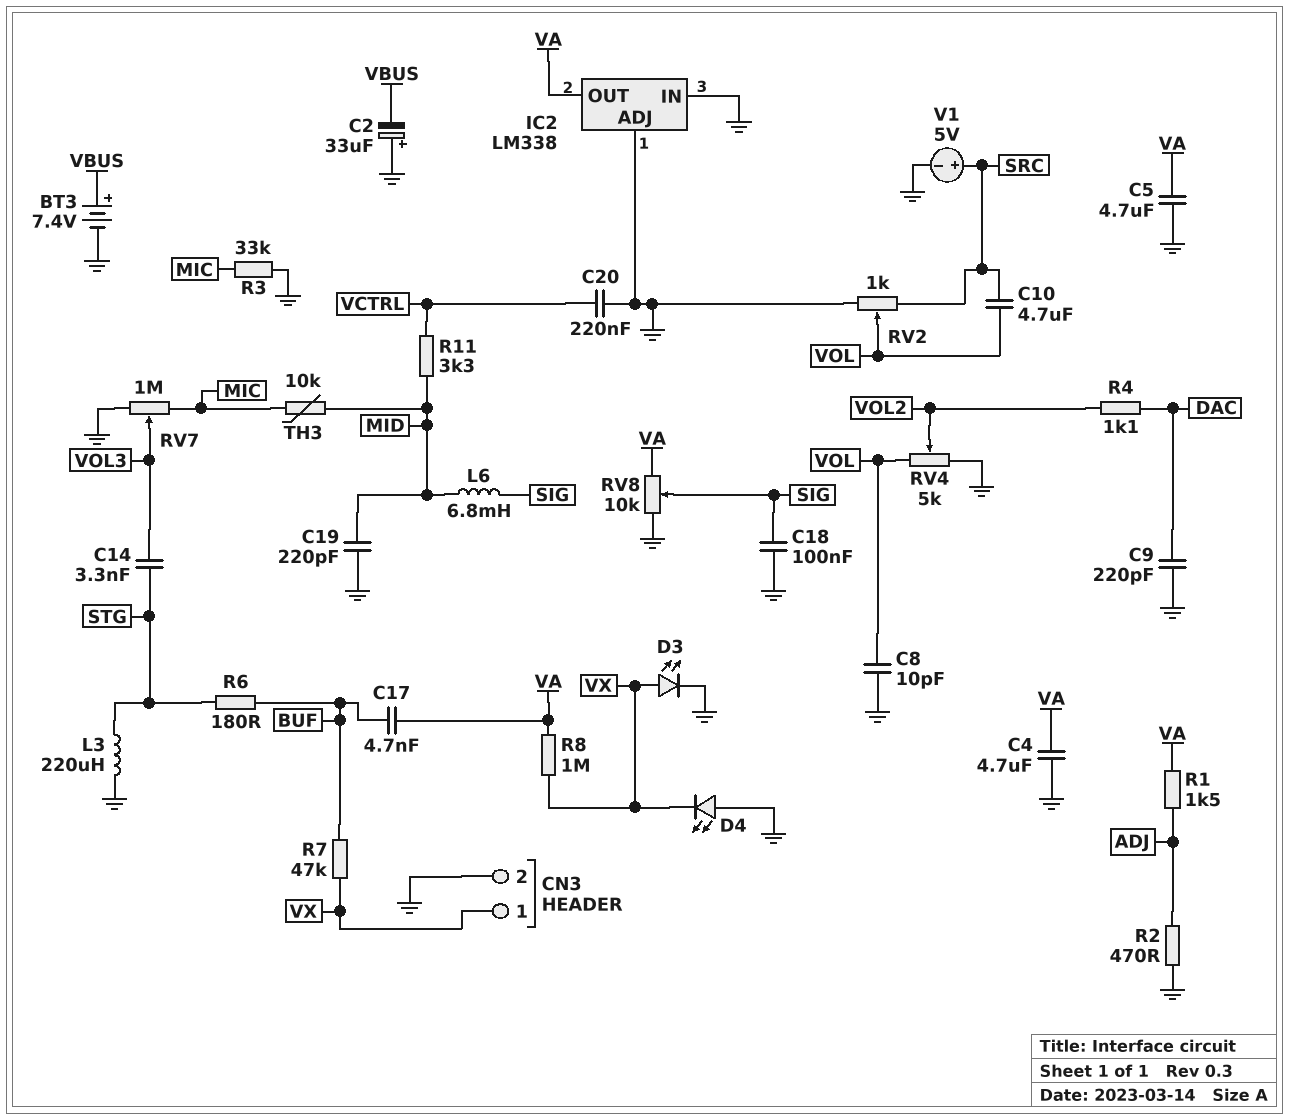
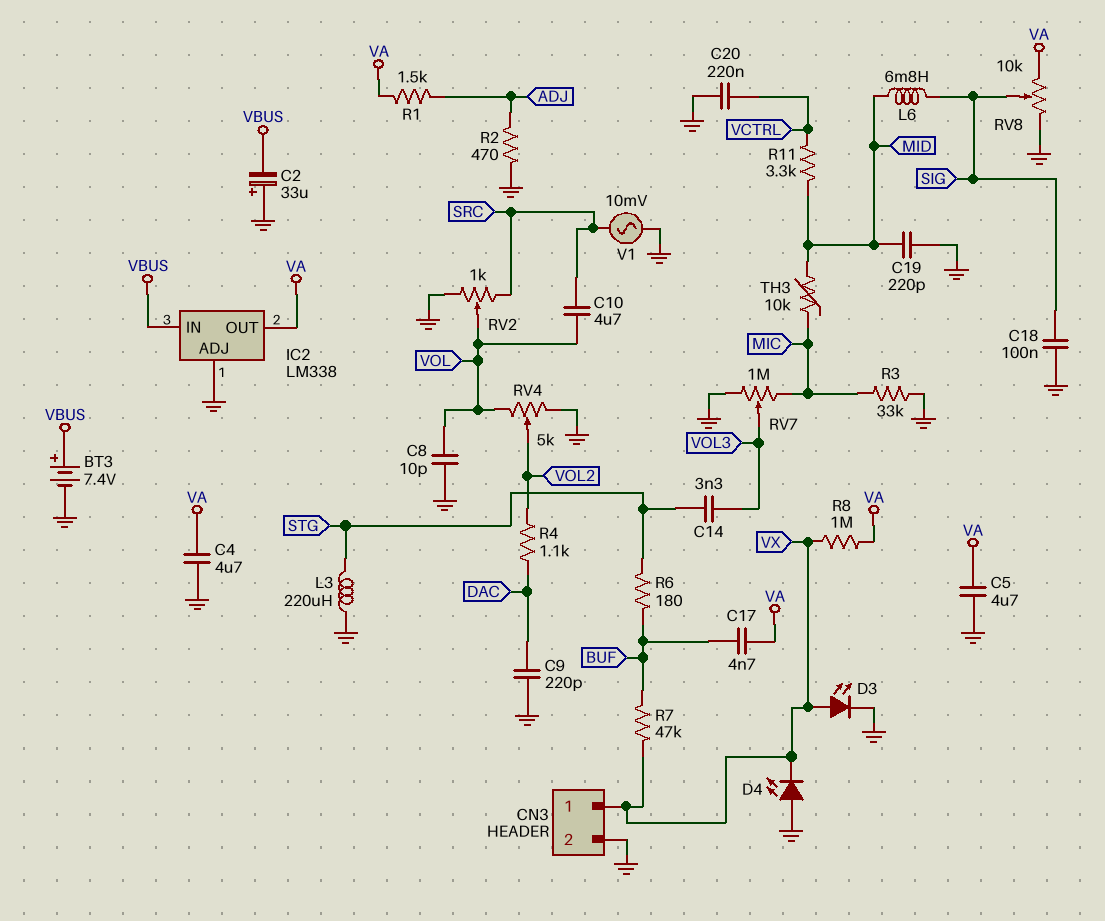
IC2 pin IN: GND -> VBUS
V1: 5V (plus SRC, minus GND) -> AC 10mV (GND, SRC)

